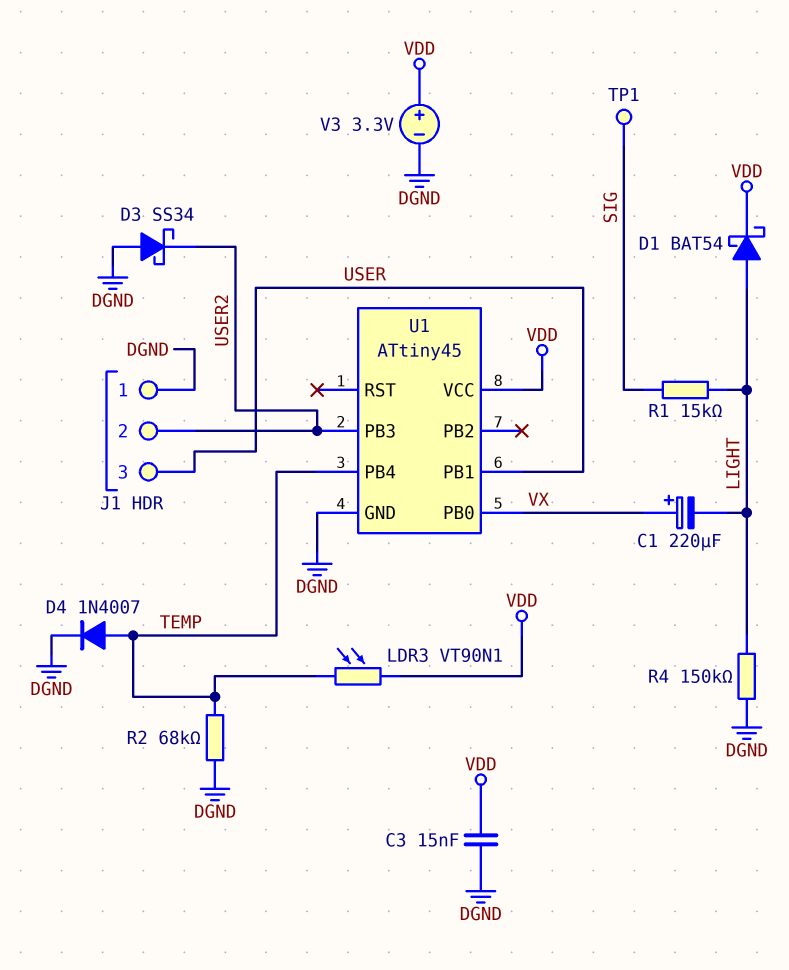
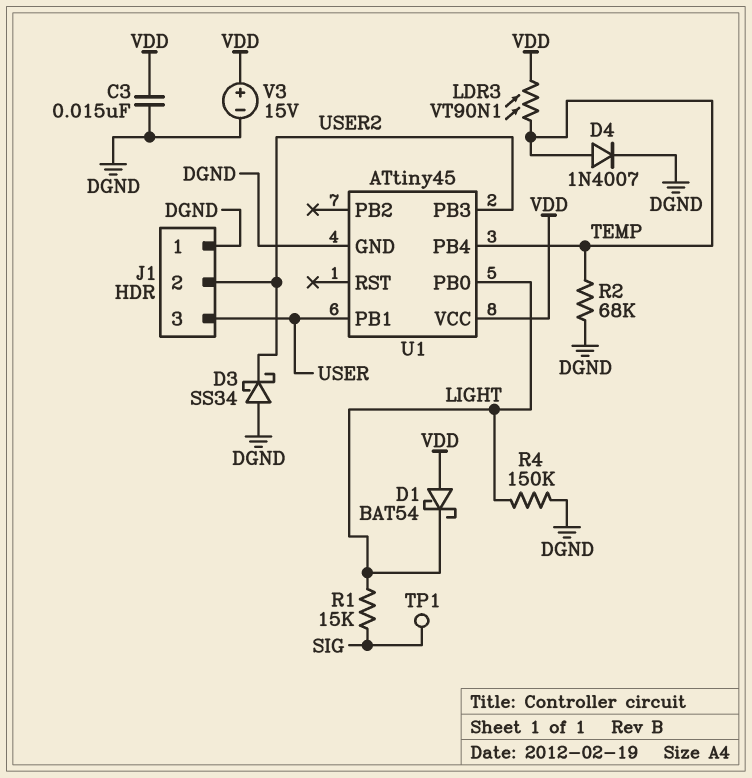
C1: 220uF (plus VX, minus LIGHT) -> none
D1: schottky BAT54 (A LIGHT, K VDD) -> schottky BAT54 (A VDD, K LIGHT)
U1 pin PB0: VX -> LIGHT
V3: 3.3V (plus VDD, minus DGND) -> 15V (plus VDD, minus DGND)

